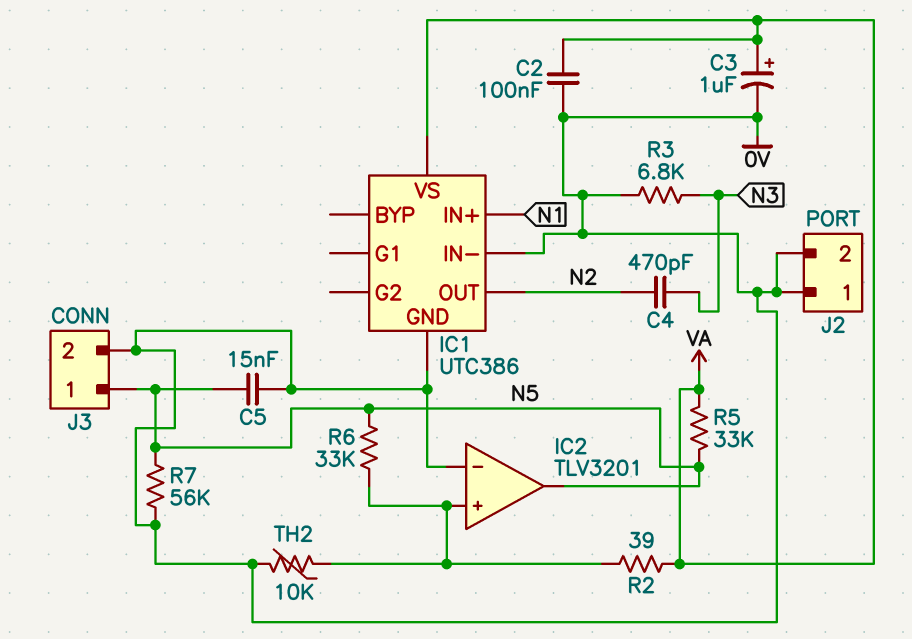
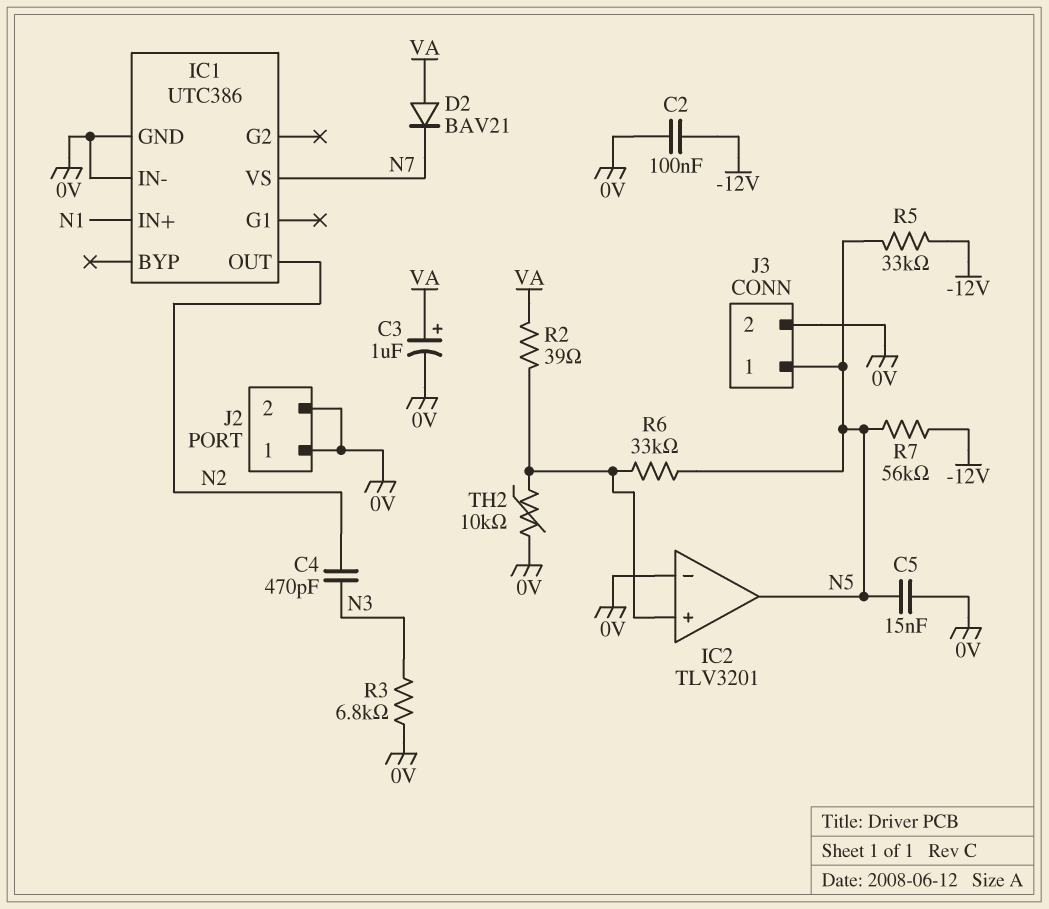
C2: 100nF (0V, VA) -> 100nF (-12V, 0V)
D2: none -> diode BAV21 (A VA, K N7)
IC1 pin VS: VA -> N7
R5: 33k (N5, VA) -> 33k (-12V, N5)
R7: 56k (0V, N5) -> 56k (-12V, N5)

